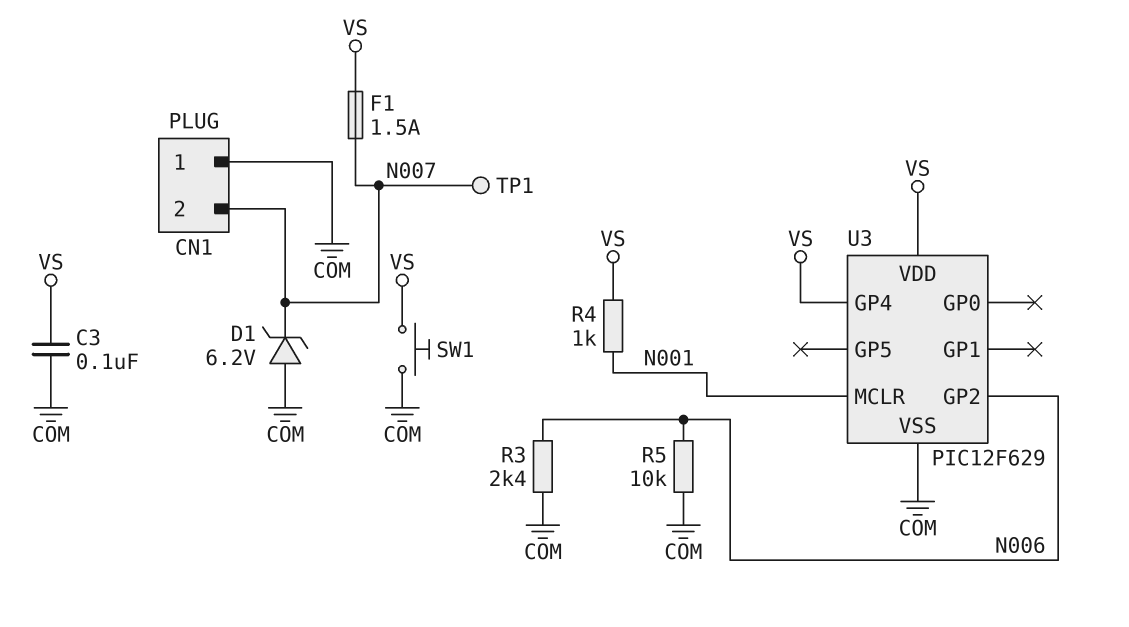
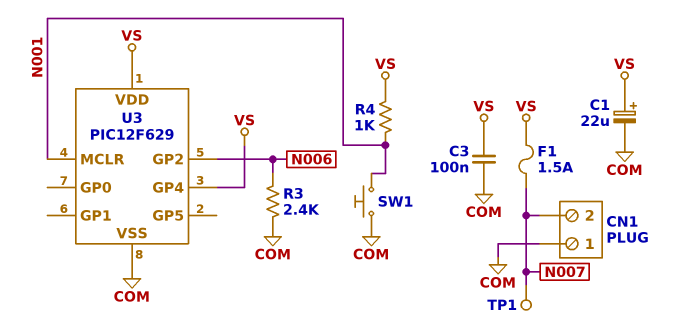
C1: none -> 22uF (plus VS, minus COM)
D1: zener 6.2V (A COM, K N007) -> none
R5: 10k (COM, N006) -> none
SW1: button (COM, VS) -> button (COM, N001)

